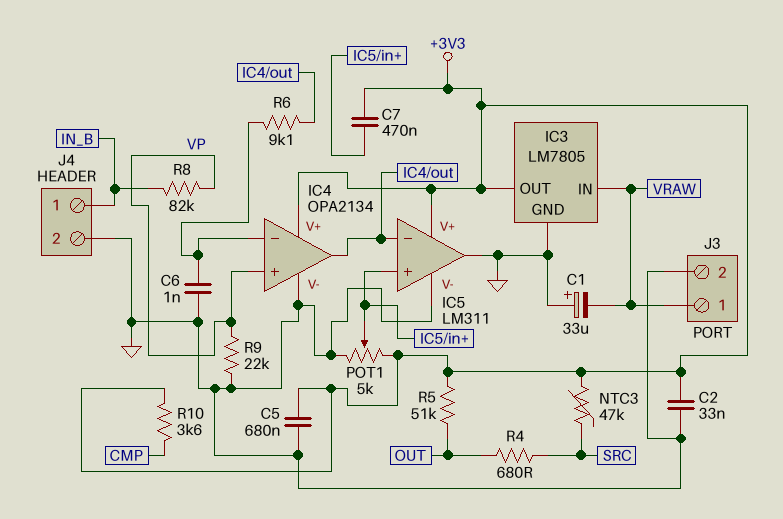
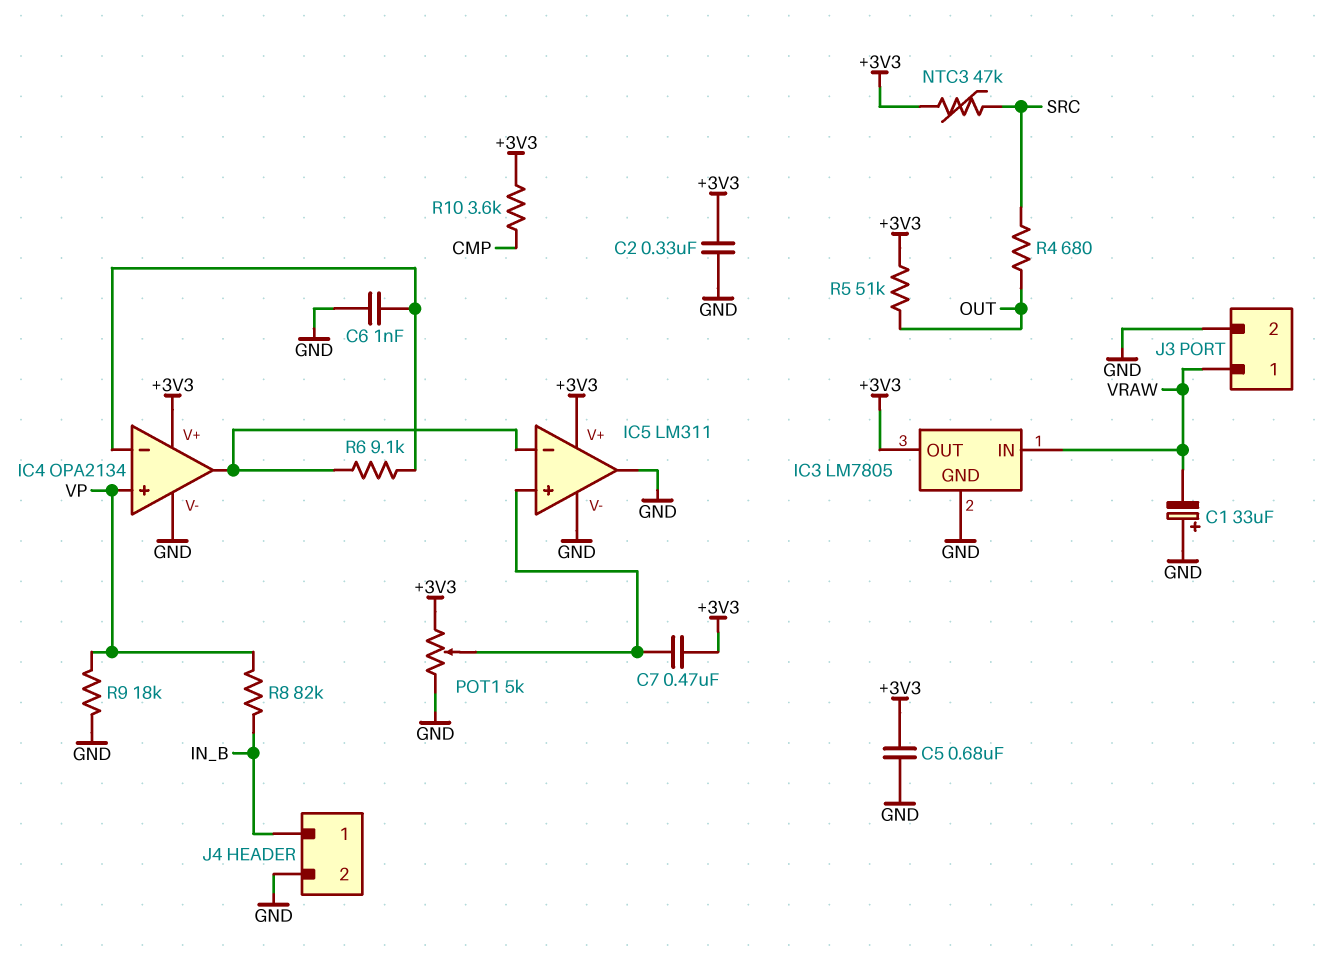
C2: 33nF (+3V3, GND) -> 330nF (+3V3, GND)
R9: 22k (GND, VP) -> 18k (GND, VP)

